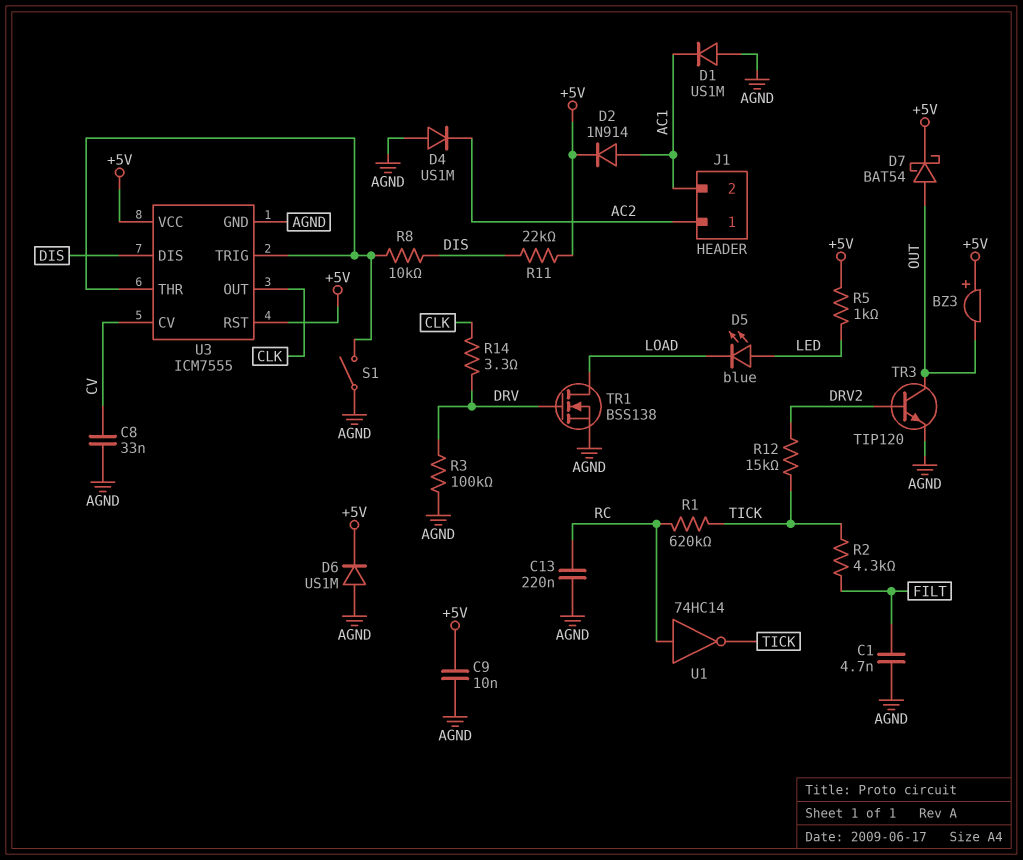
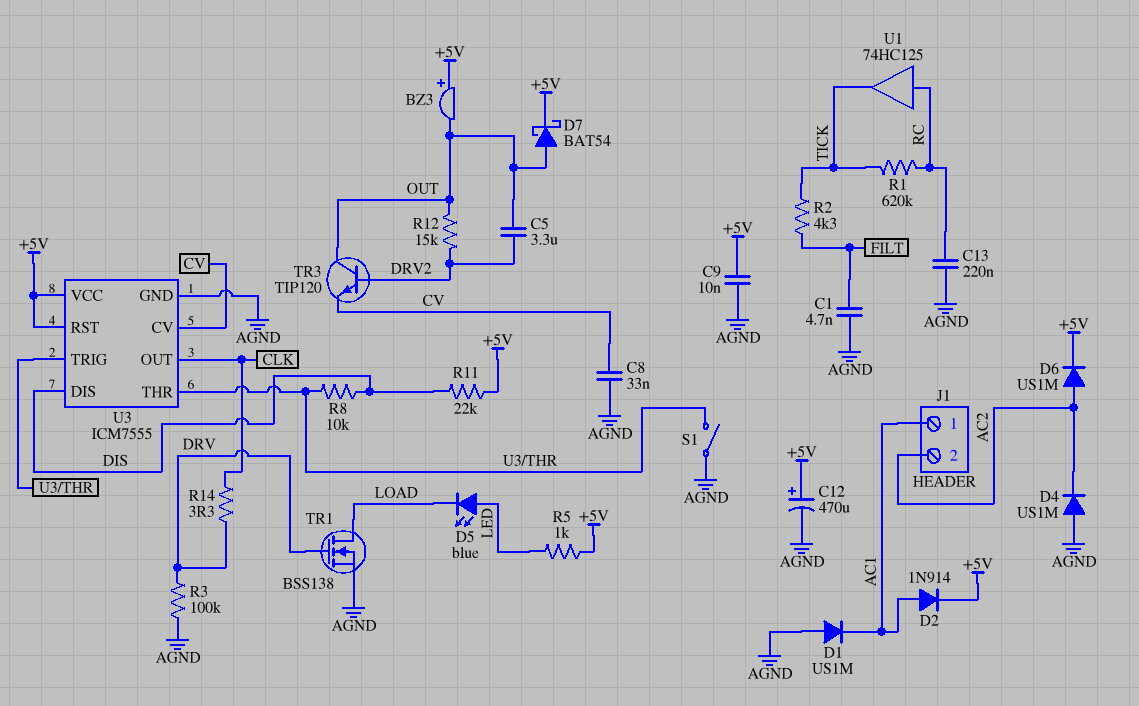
C5: none -> 3.3uF (DRV2, OUT)
C12: none -> 470uF (plus +5V, minus AGND)
D6: diode US1M (A AGND, K +5V) -> diode US1M (A AC2, K +5V)
J1 pin 1: AC2 -> AC1
J1 pin 2: AC1 -> AC2
R12: 15k (DRV2, TICK) -> 15k (DRV2, OUT)
TR3: NPN TIP120 (B DRV2, C OUT, E AGND) -> NPN TIP120 (B DRV2, C OUT, E CV)
U1: NOT 74HC14 (in RC, out TICK) -> buffer 74HC125 (in RC, out TICK)

